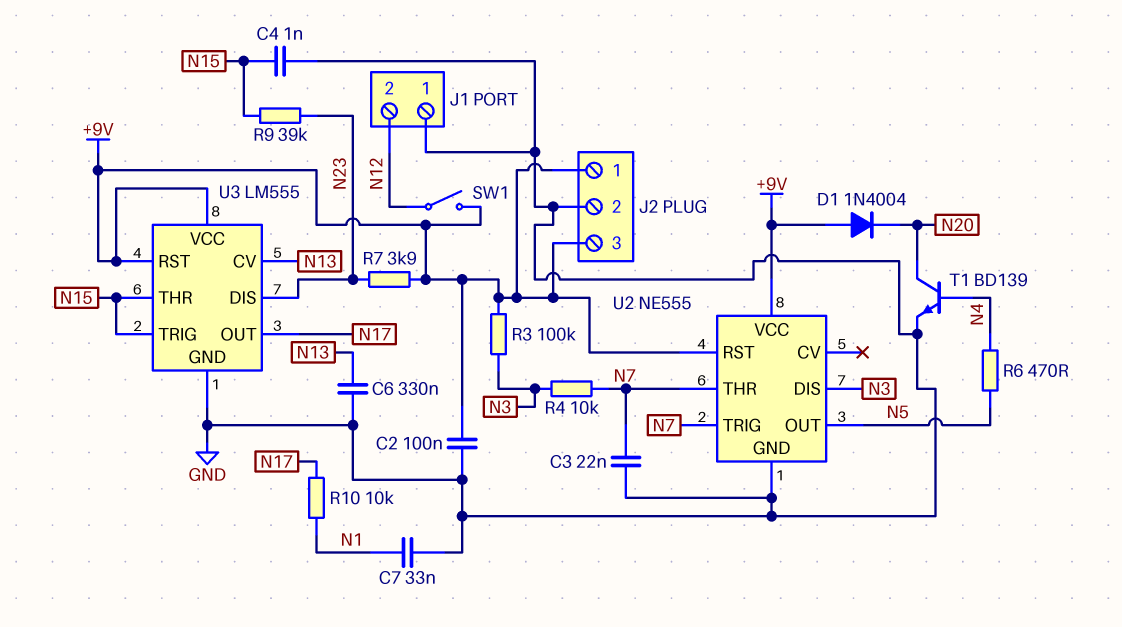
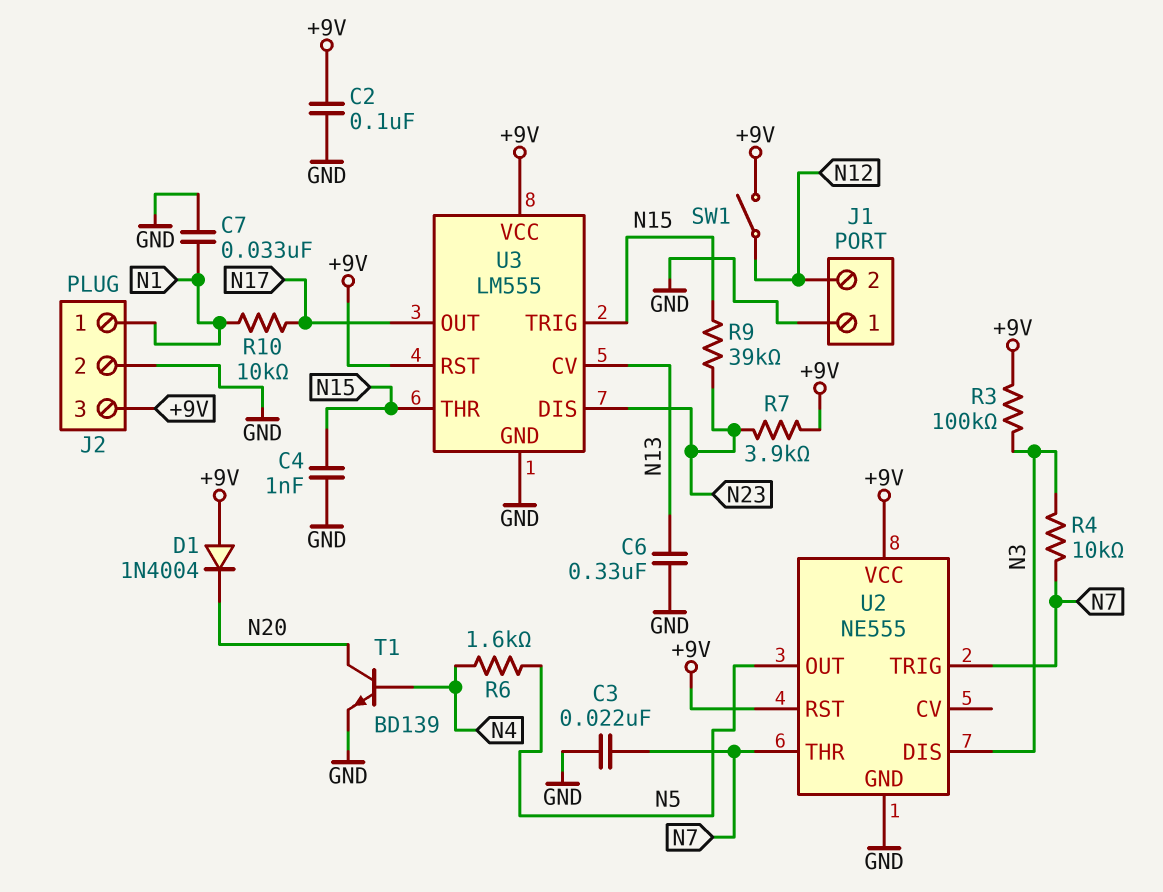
J2 pin 1: +9V -> N1
R6: 470 (N4, N5) -> 1.6k (N4, N5)

